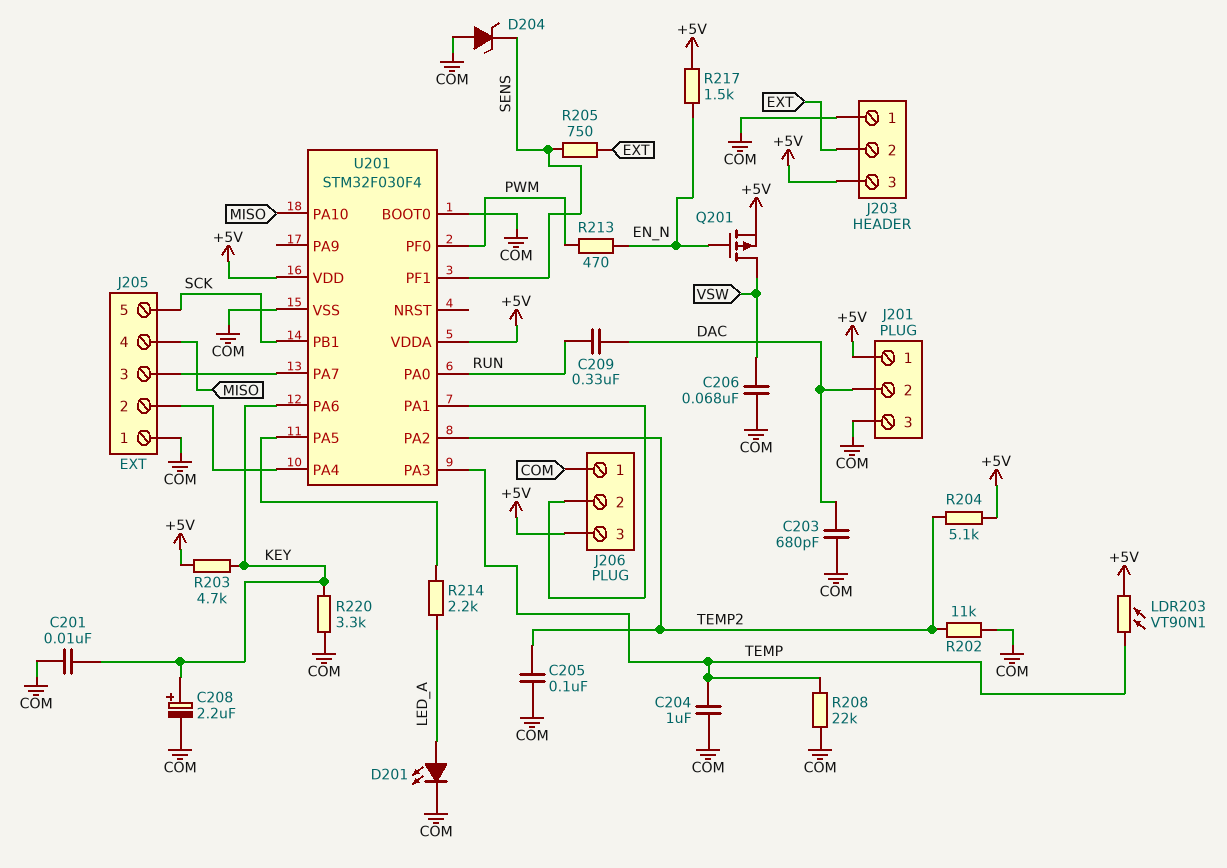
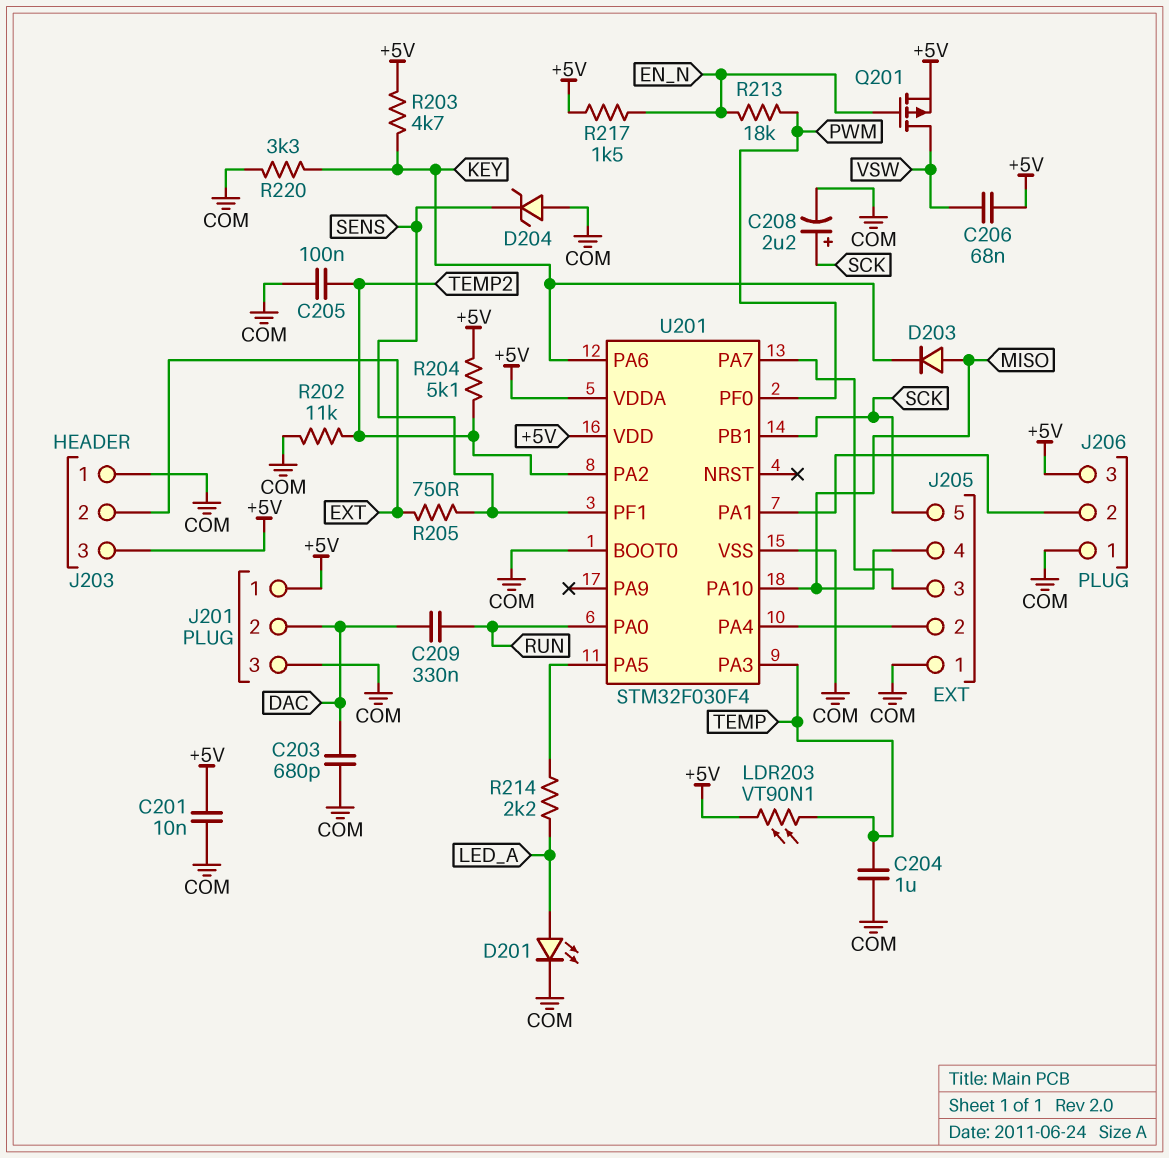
C201: 10nF (COM, KEY) -> 10nF (+5V, COM)
C206: 68nF (COM, VSW) -> 68nF (+5V, VSW)
C208: 2.2uF (plus KEY, minus COM) -> 2.2uF (plus SCK, minus COM)
D203: none -> diode (A MISO, K KEY)
R208: 22k (COM, TEMP) -> none
R213: 470 (EN_N, PWM) -> 18k (EN_N, PWM)

